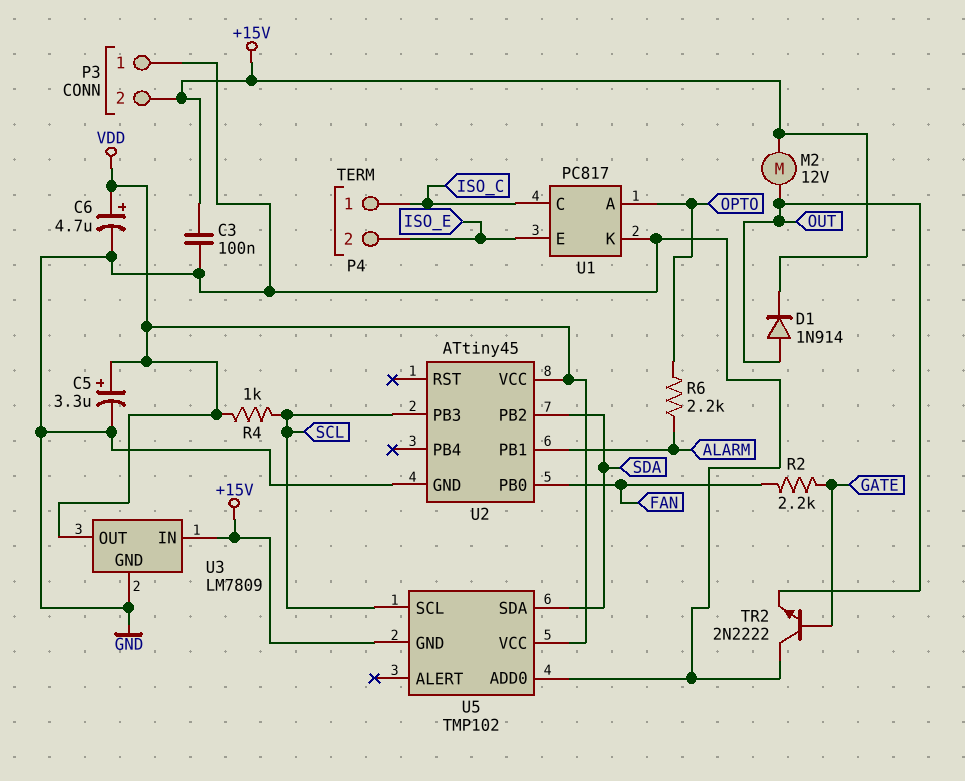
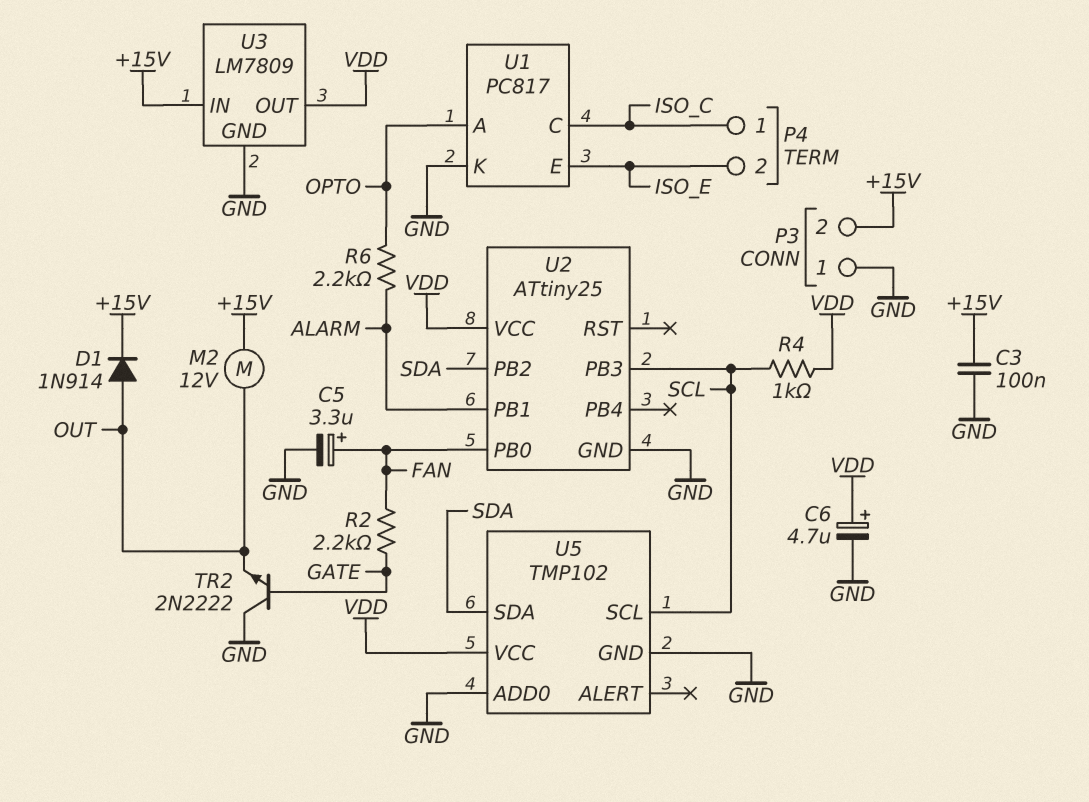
C5: 3.3uF (plus VDD, minus GND) -> 3.3uF (plus FAN, minus GND)
U2: ATtiny45 -> ATtiny25
U5 pin GND: +15V -> GND

